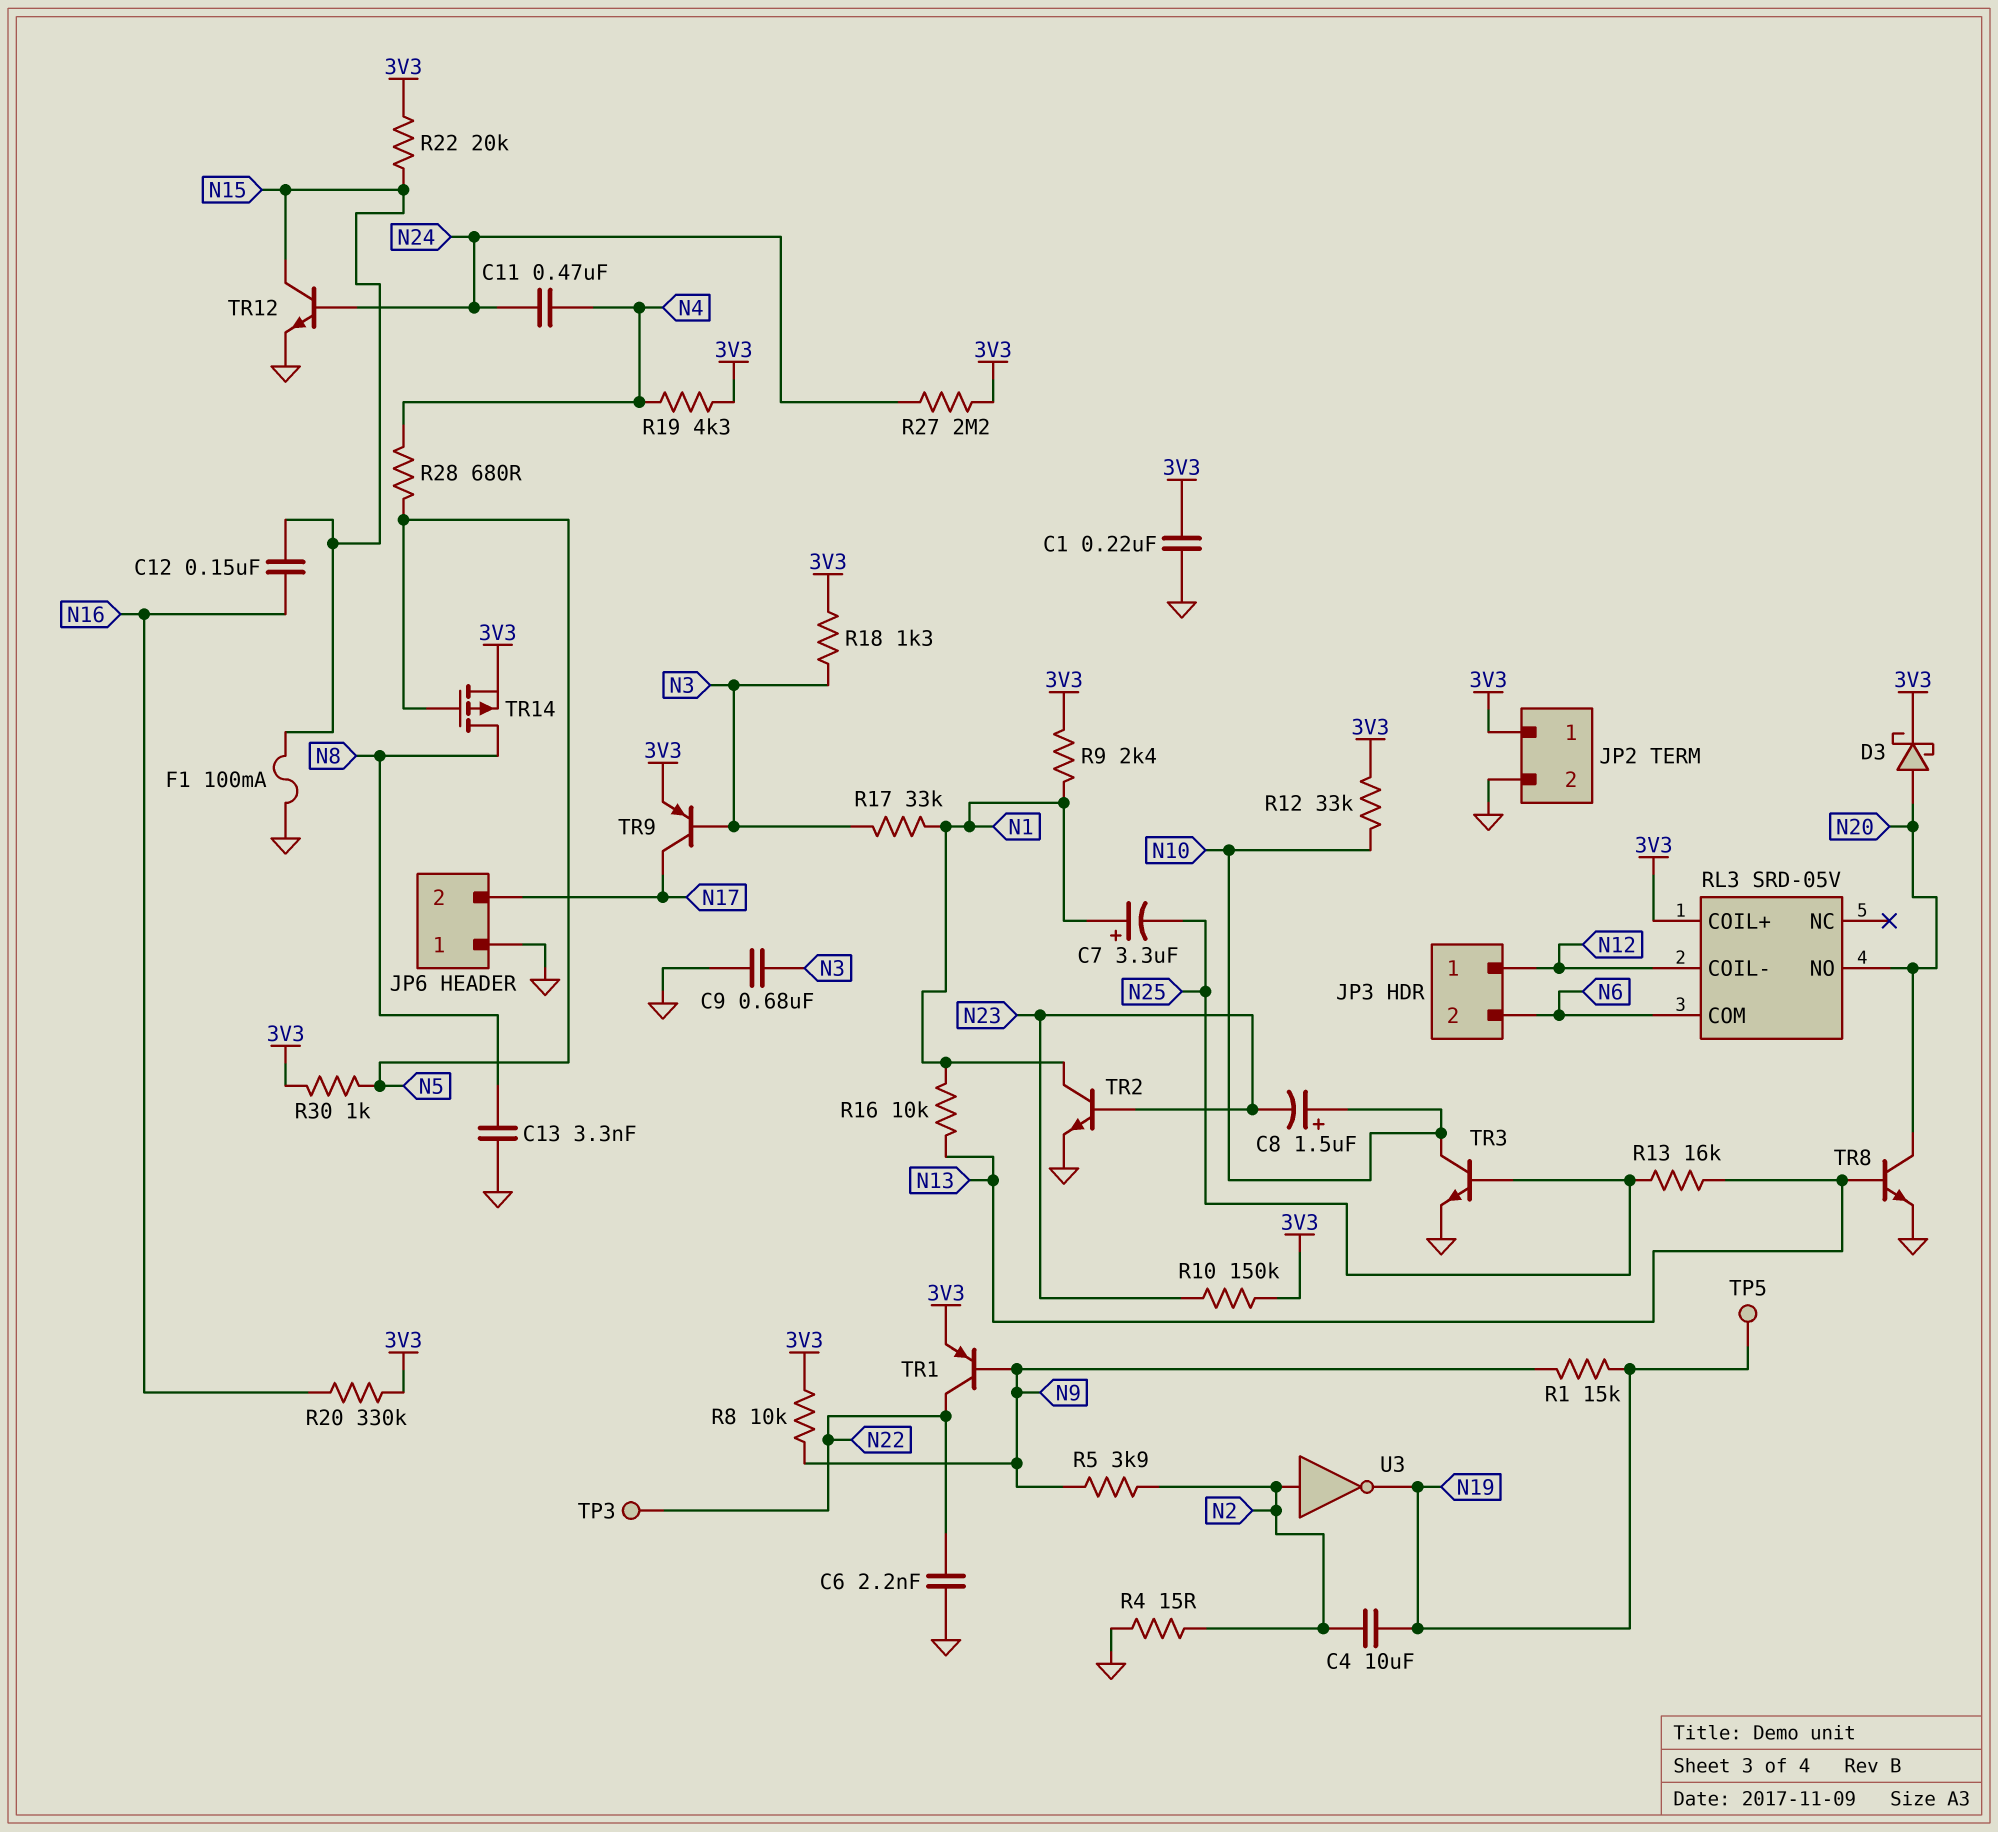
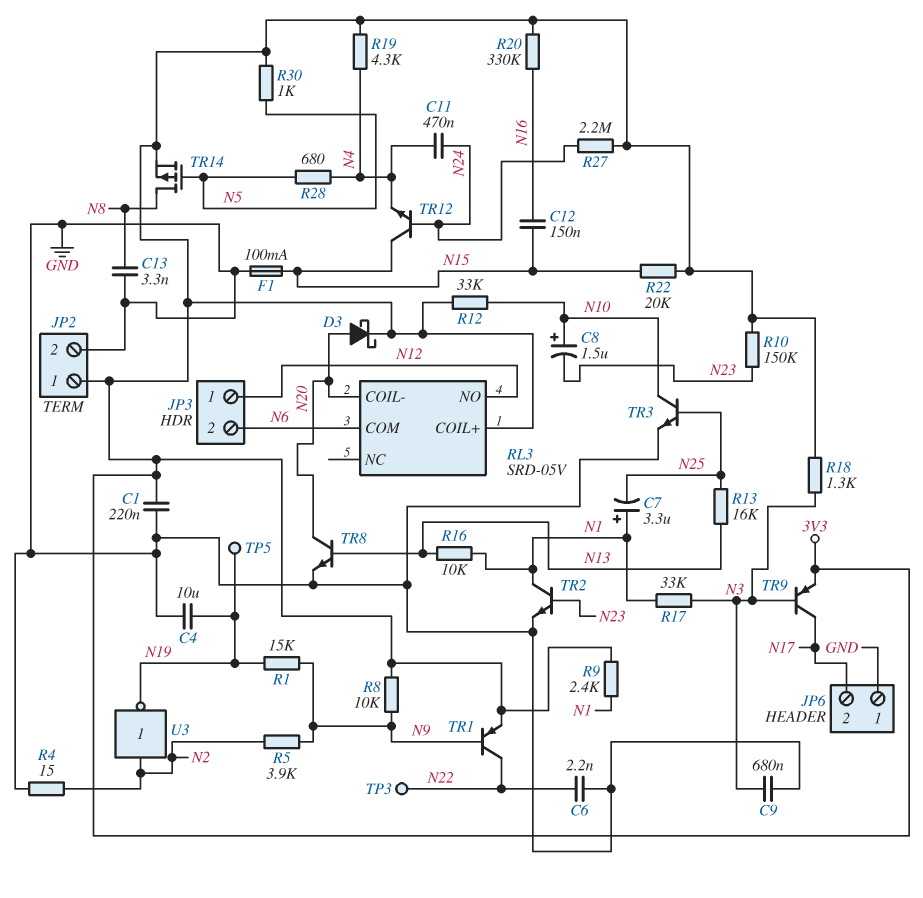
C4: 10uF (N2, N19) -> 10uF (GND, N19)
RL3 pin COIL-: N12 -> N20
RL3 pin NO: N20 -> N12
TR12: NPN (B N24, C N15, E GND) -> NPN (B N24, C N15, E N4)

